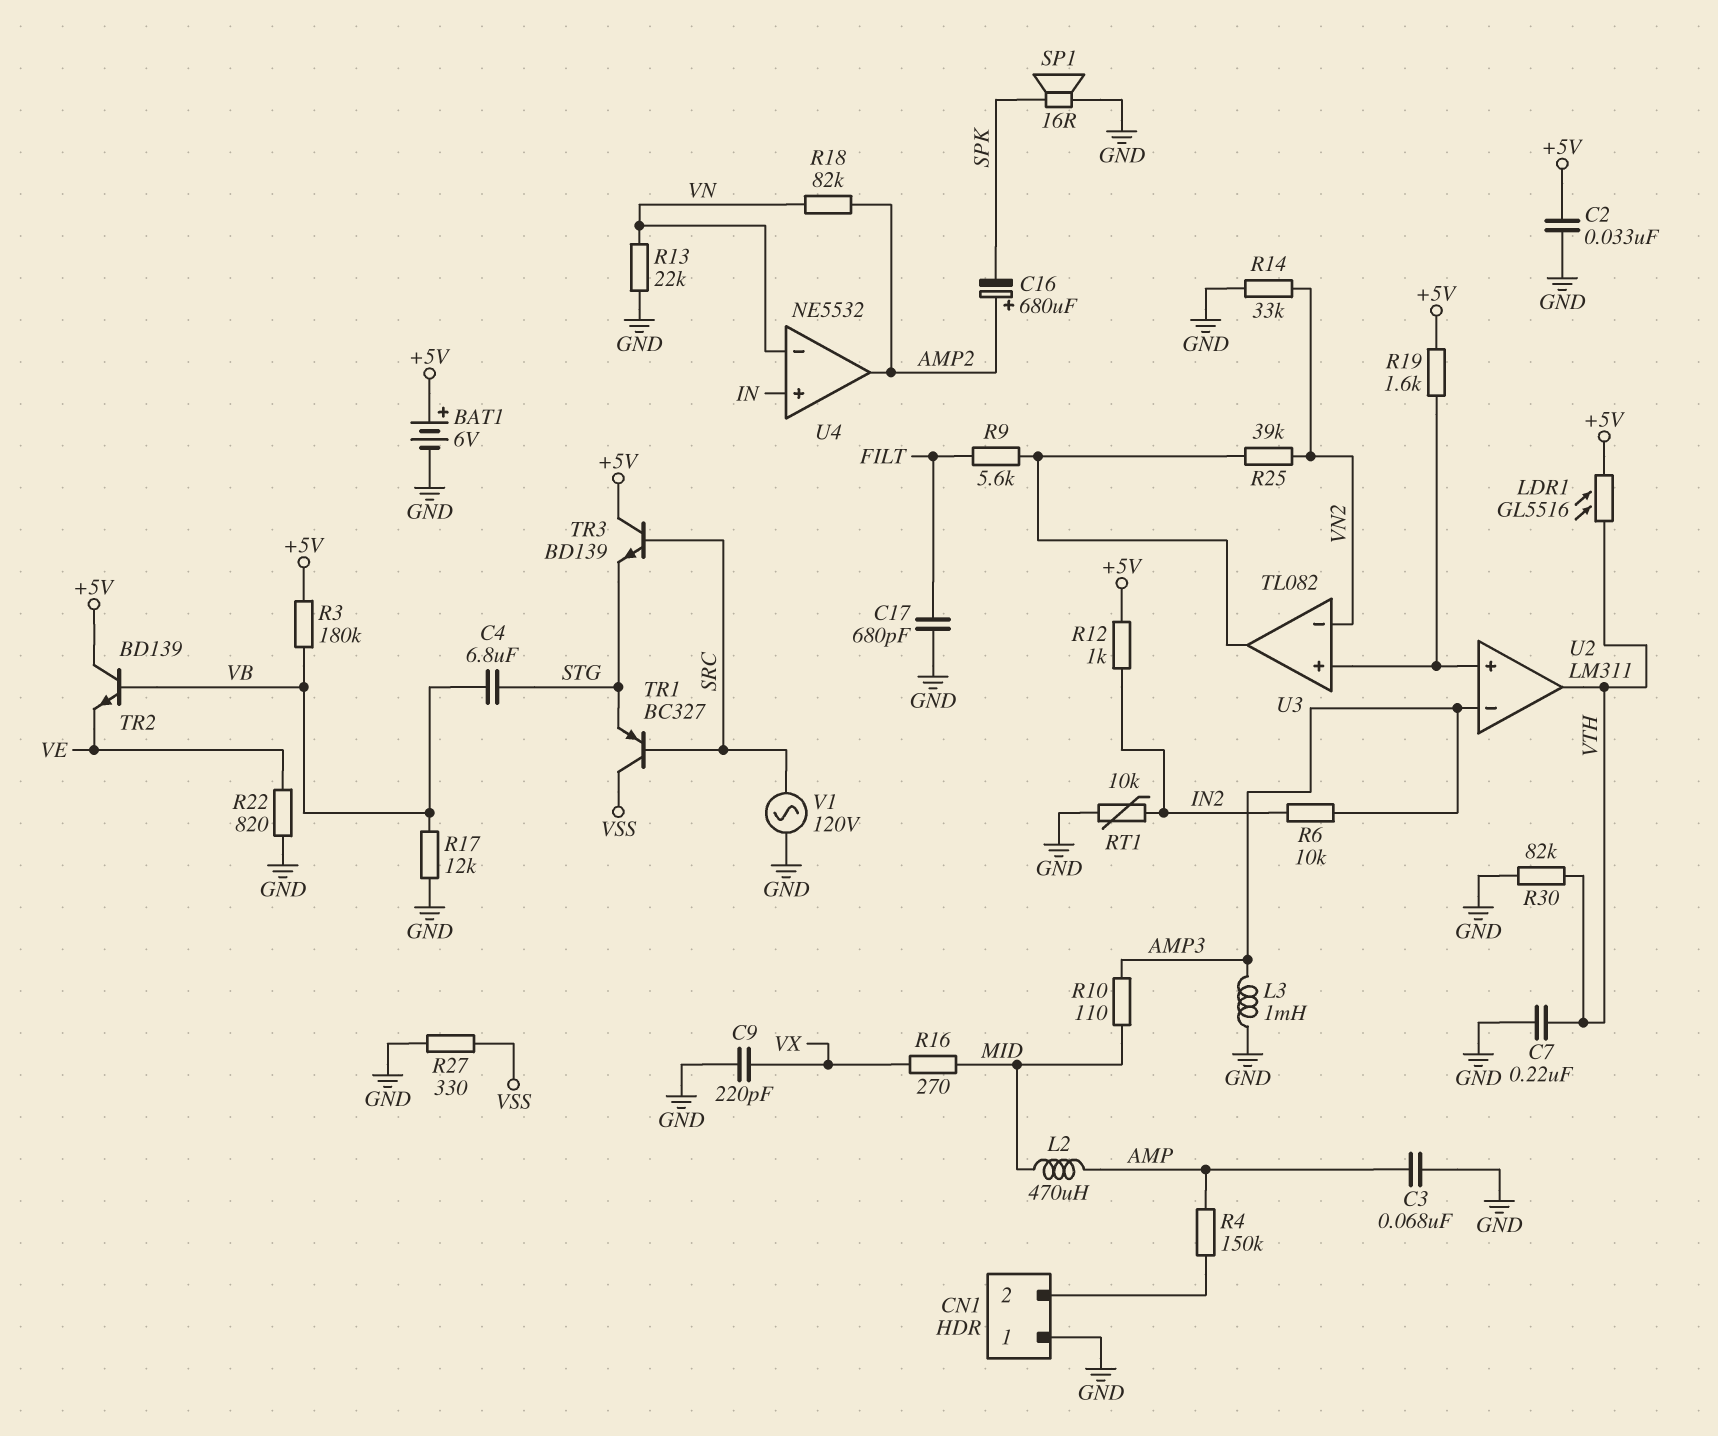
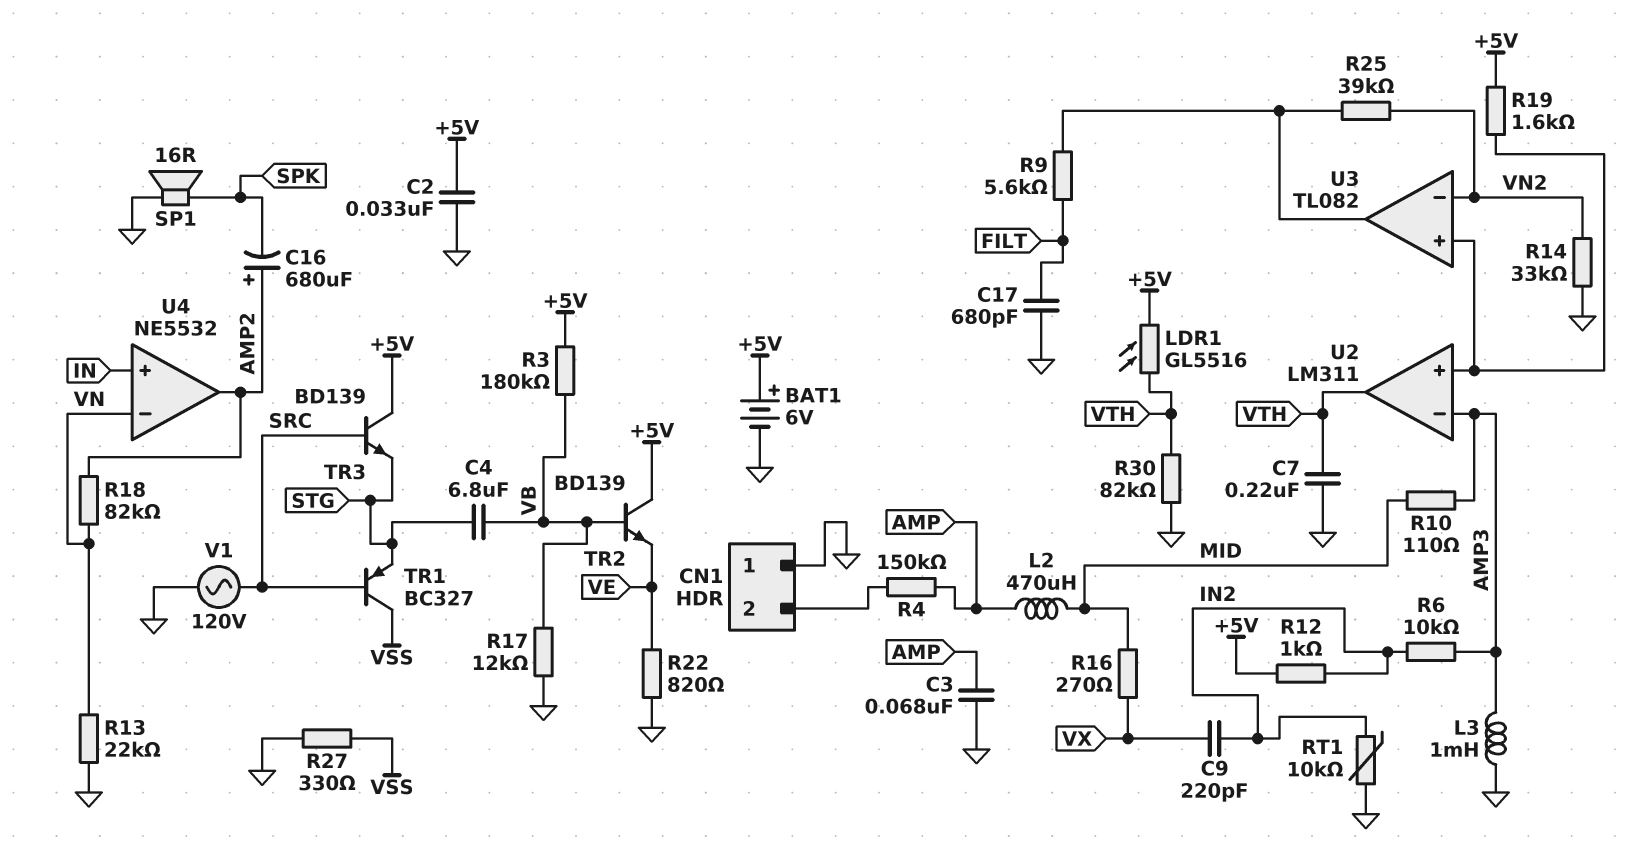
C9: 220pF (GND, VX) -> 220pF (IN2, VX)

